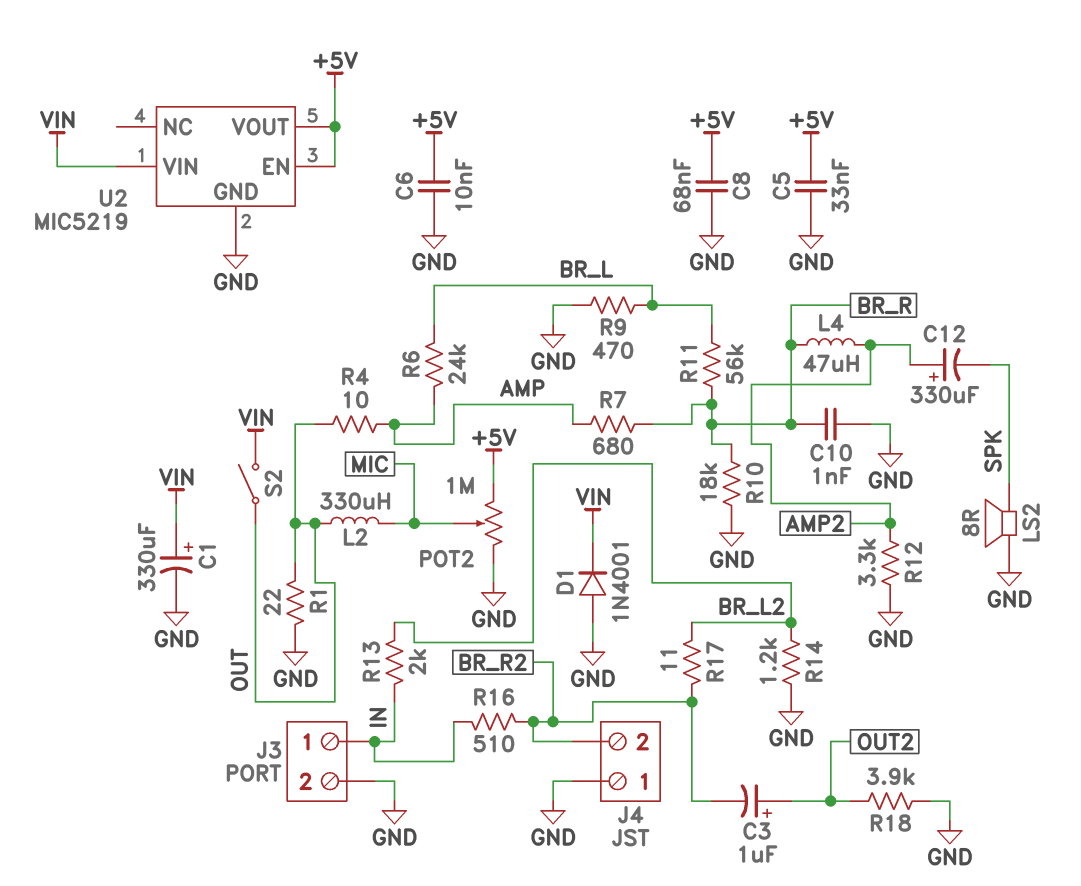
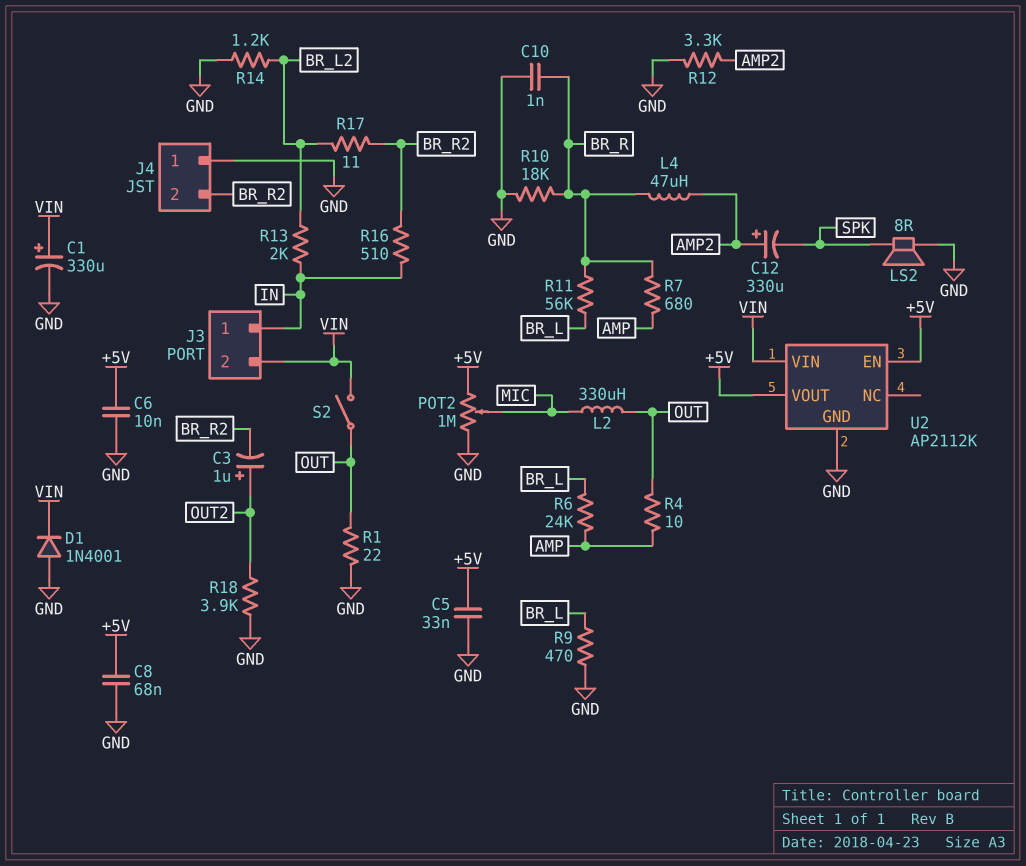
J3 pin 2: GND -> VIN
U2: MIC5219 -> AP2112K

